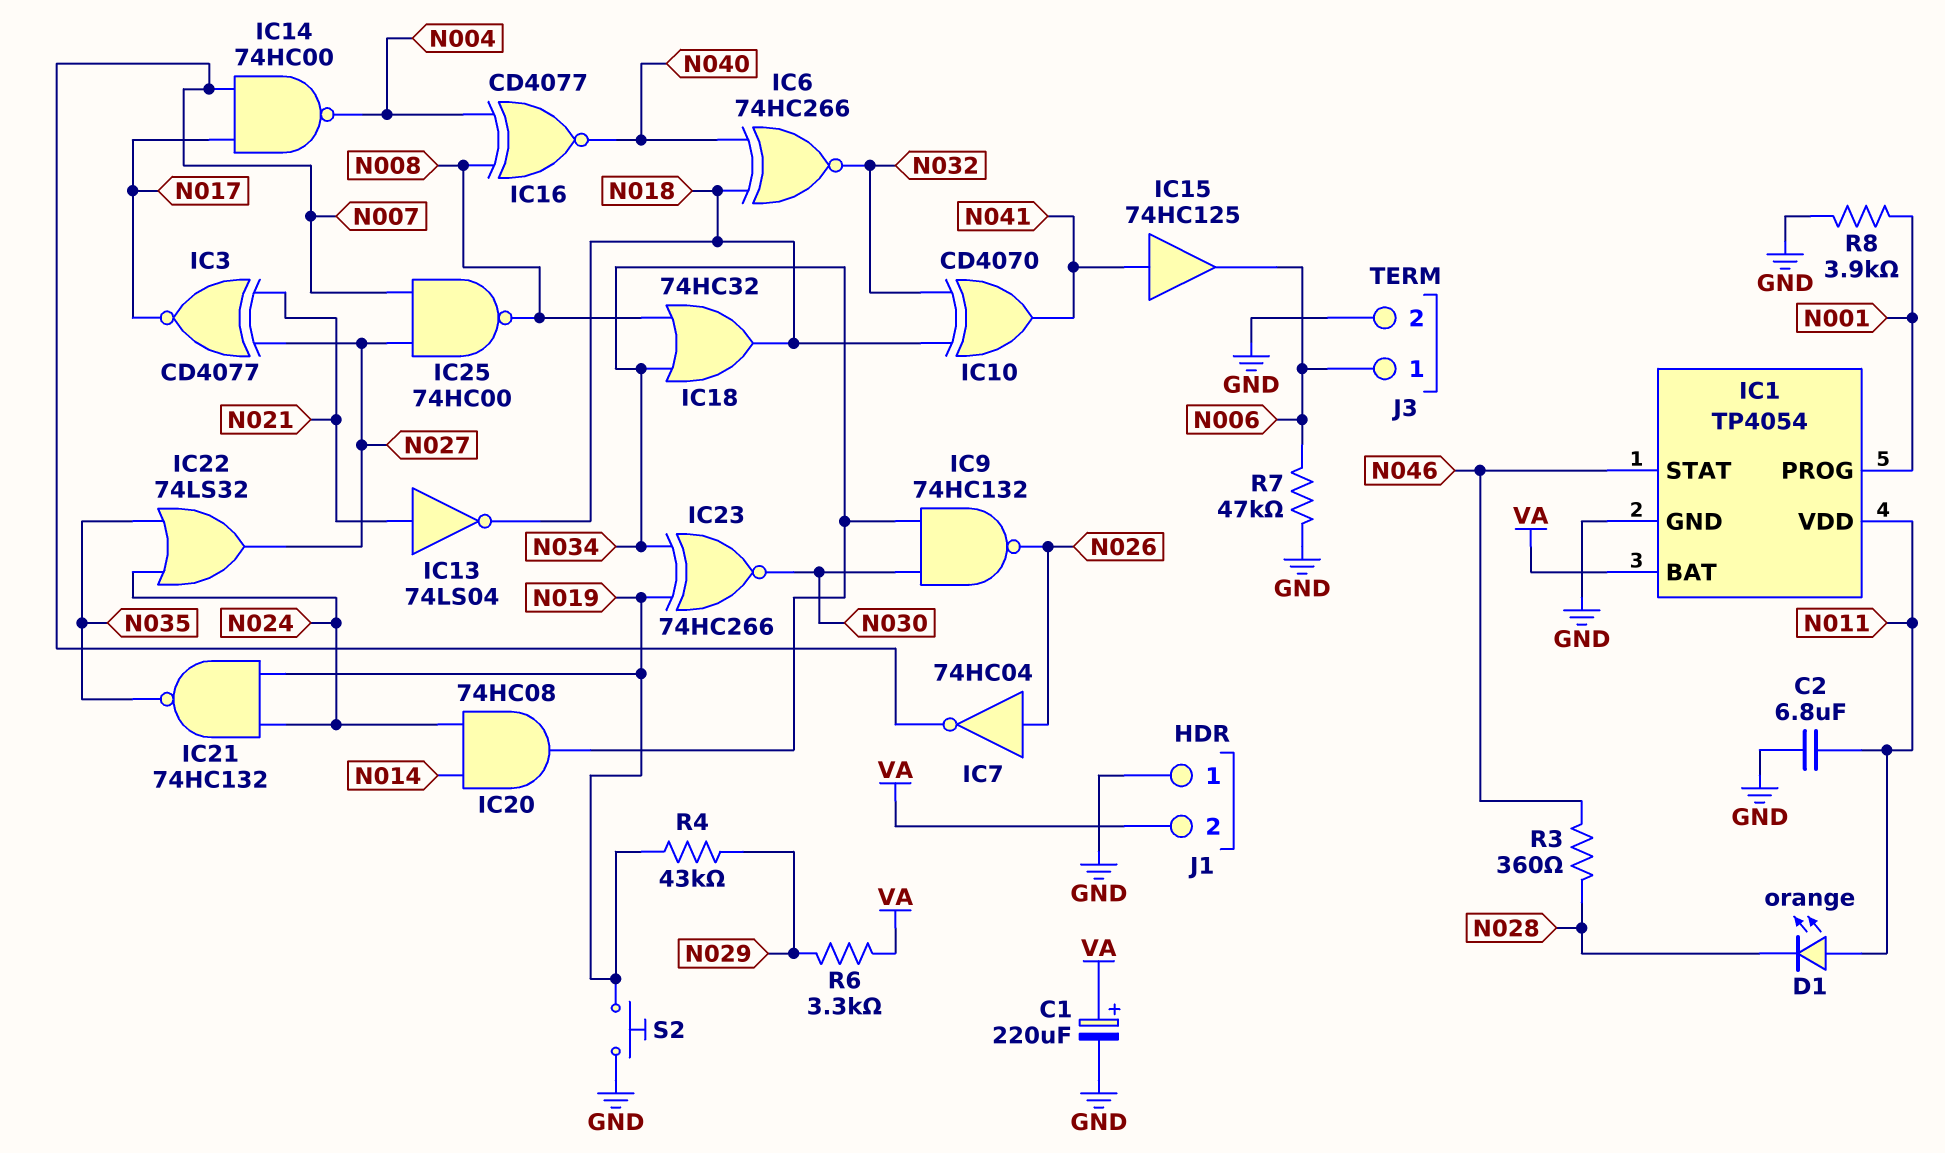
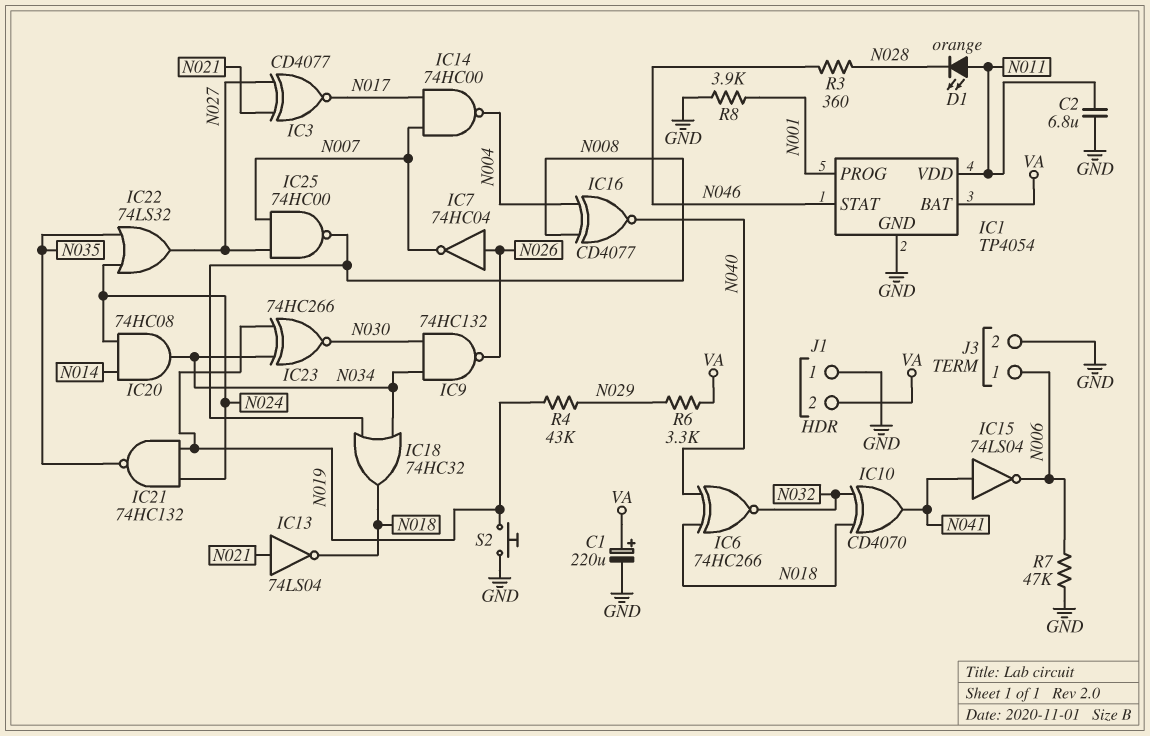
IC15: buffer 74HC125 (in N041, out N006) -> NOT 74LS04 (in N041, out N006)

